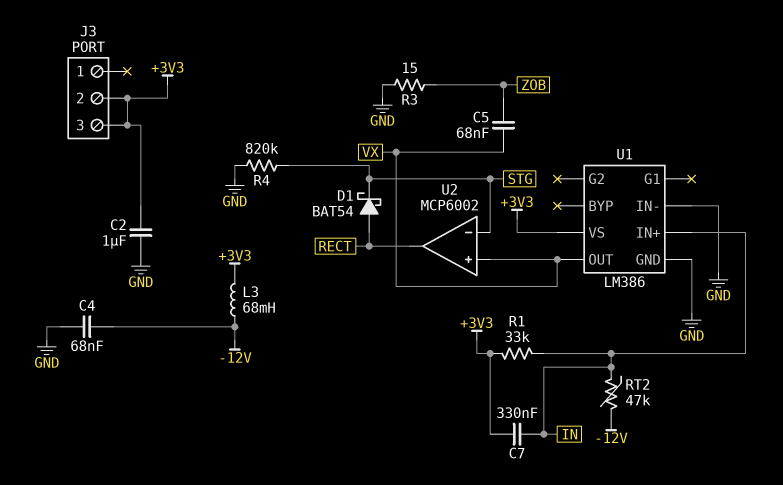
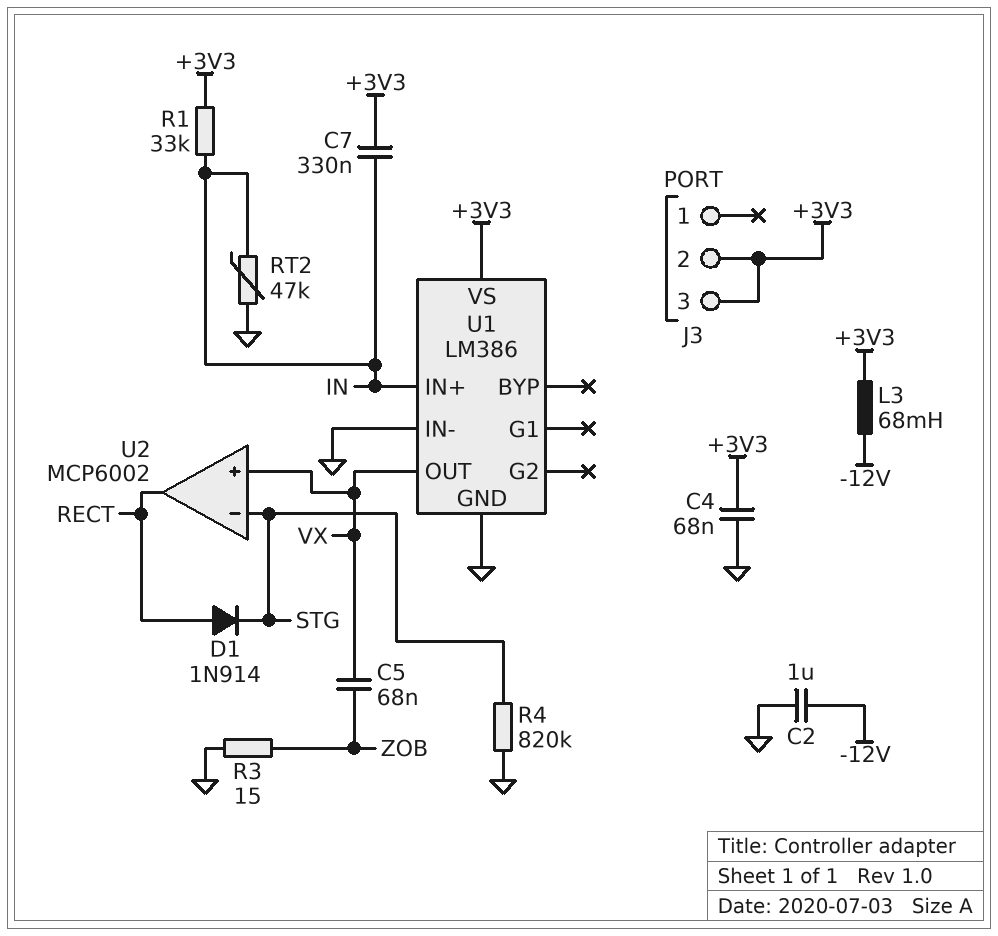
C2: 1uF (+3V3, GND) -> 1uF (-12V, GND)
C4: 68nF (-12V, GND) -> 68nF (+3V3, GND)
D1: schottky BAT54 (A RECT, K STG) -> diode 1N914 (A RECT, K STG)
RT2: 47k (-12V, IN) -> 47k (GND, IN)

